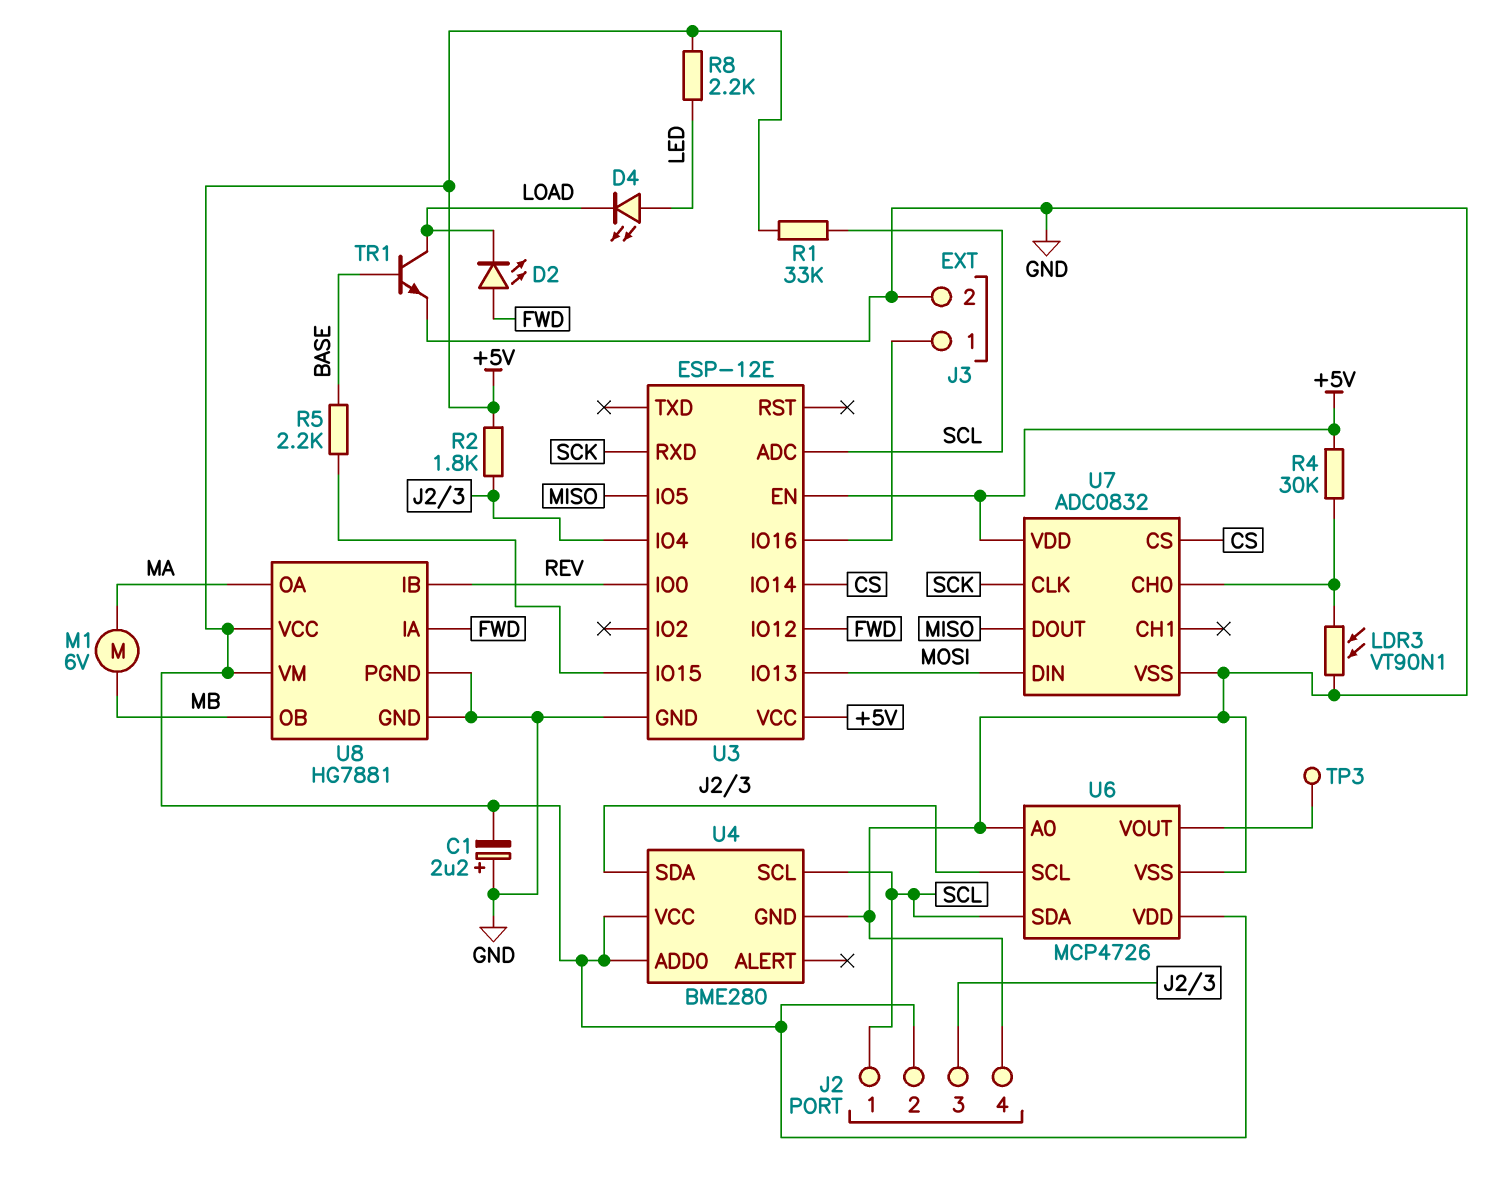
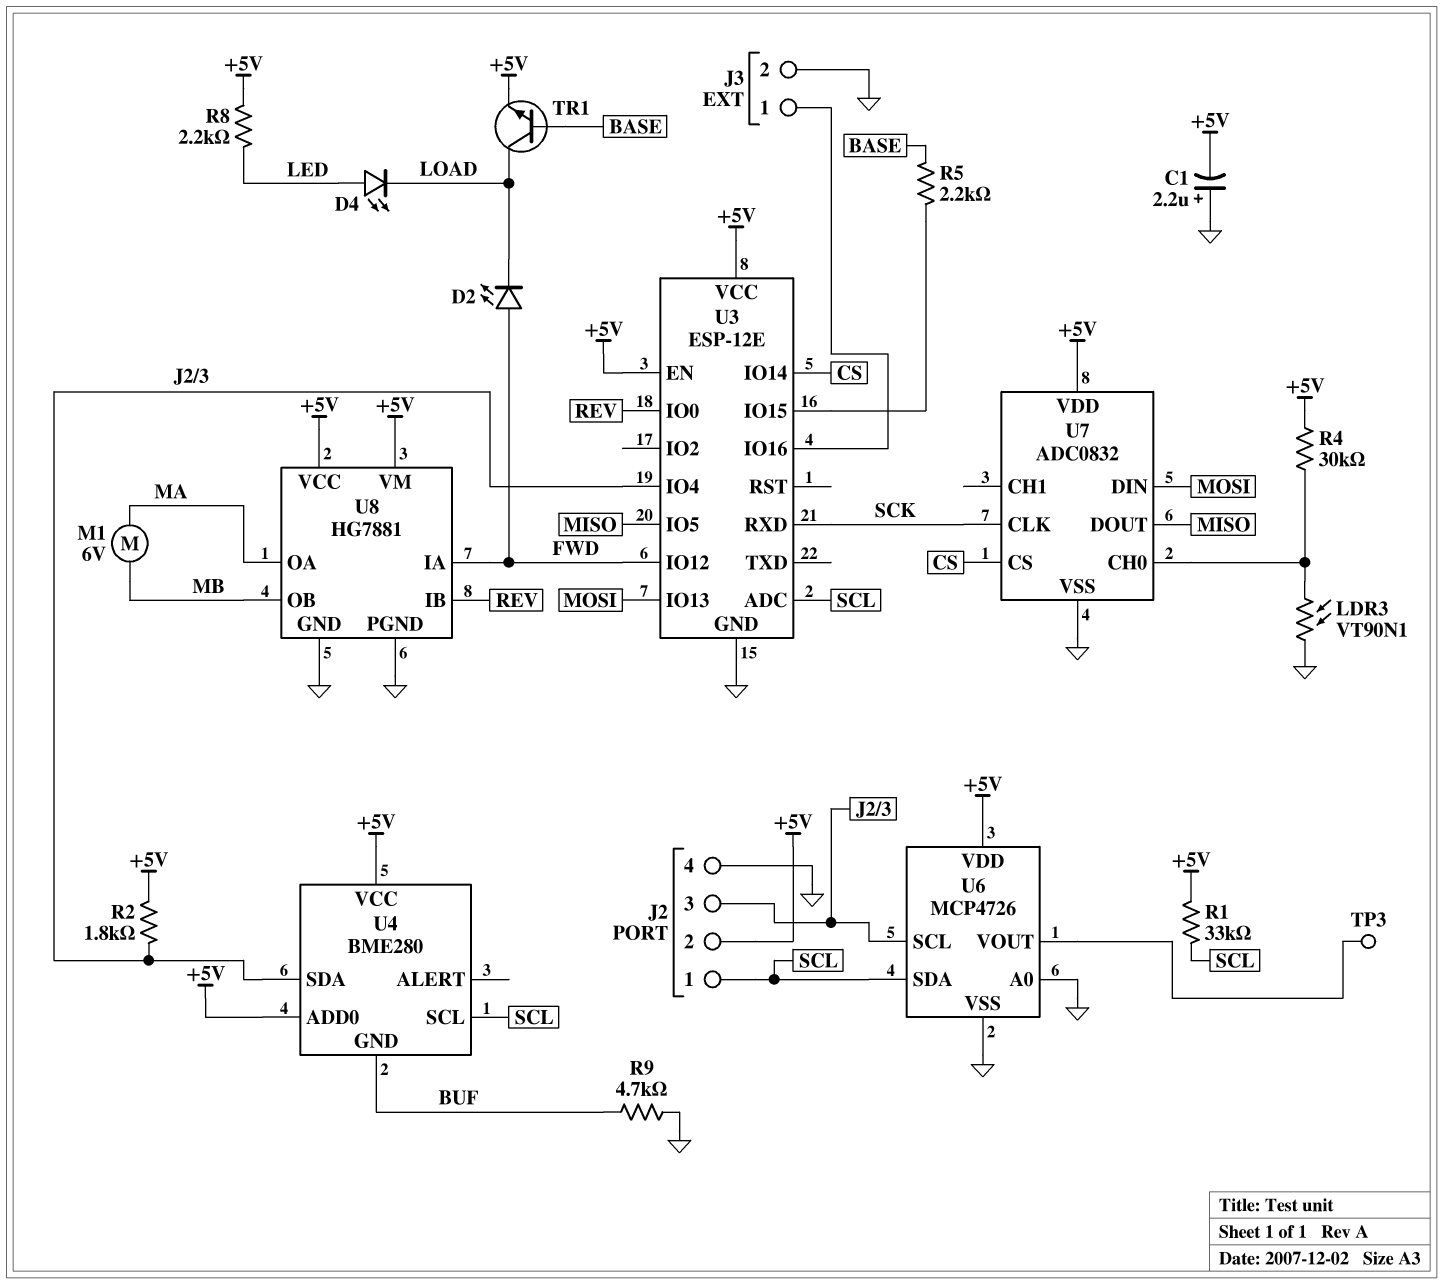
R9: none -> 4.7k (BUF, GND)
TR1: NPN (B BASE, C LOAD, E GND) -> NPN (B BASE, C LOAD, E +5V)
U4 pin GND: GND -> BUF

